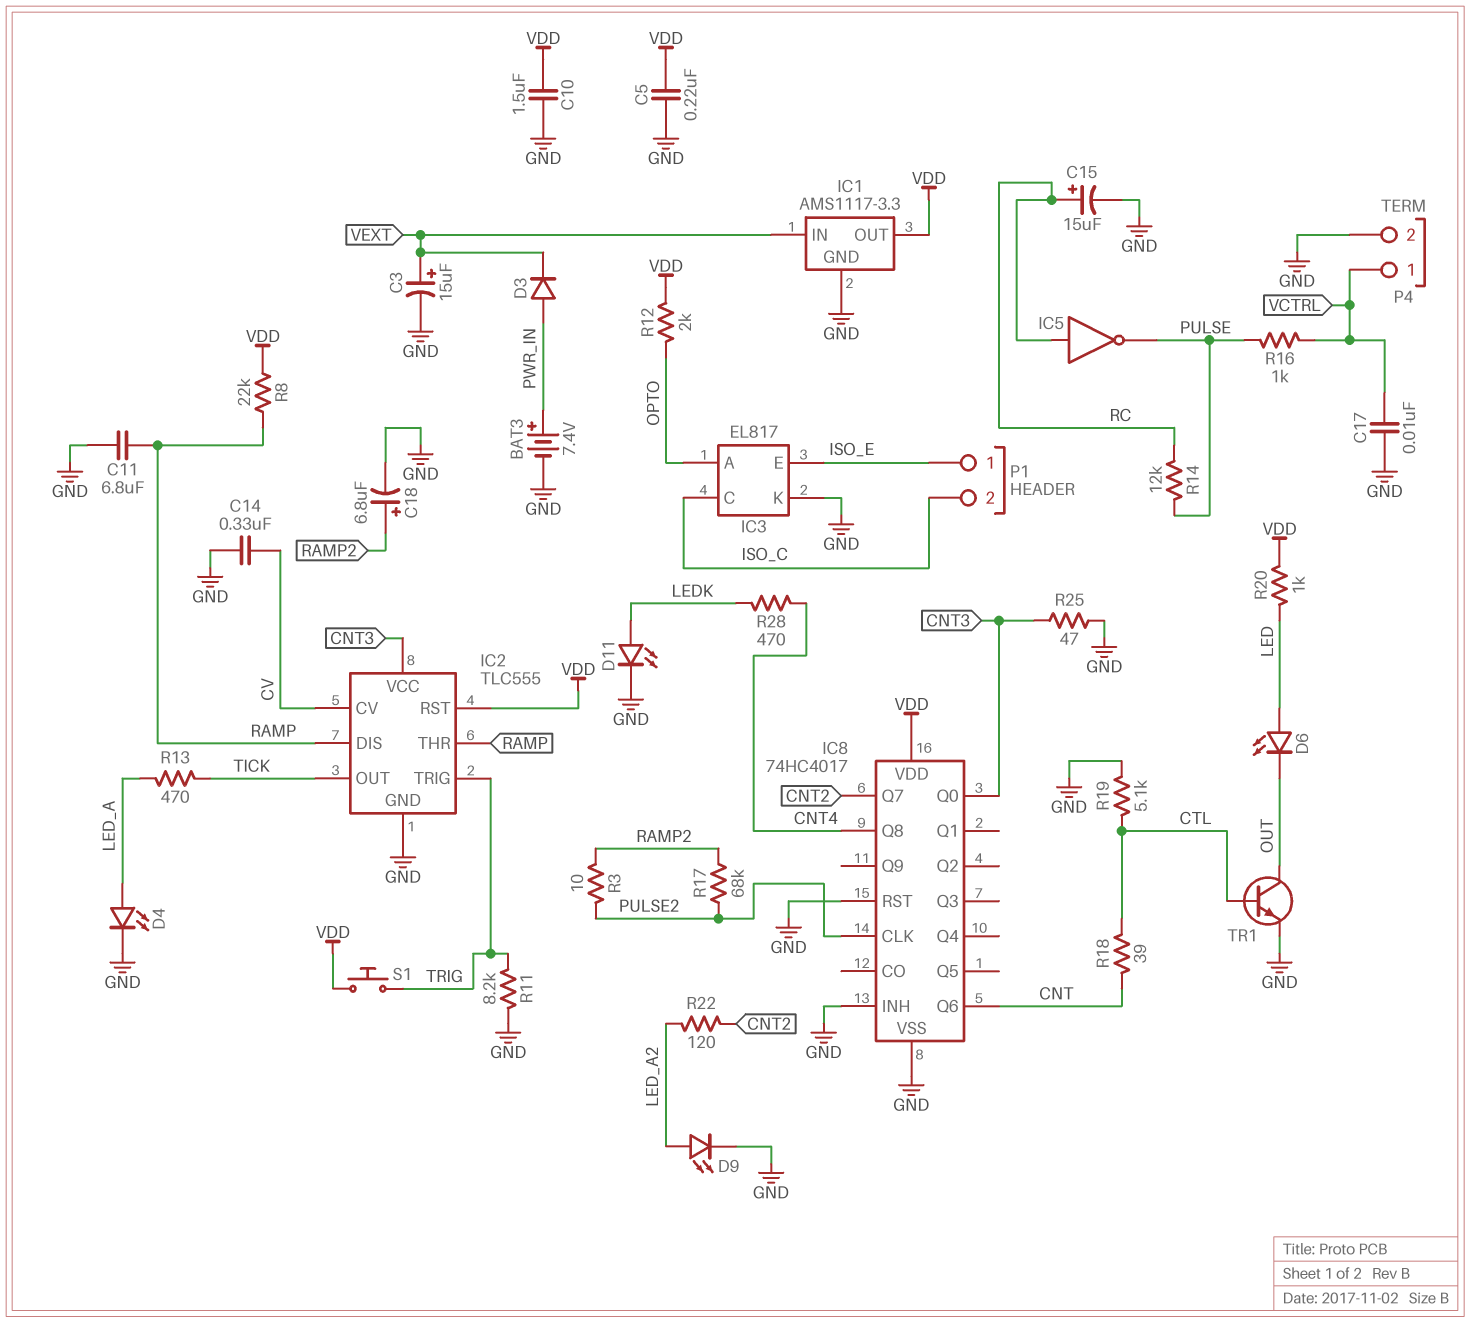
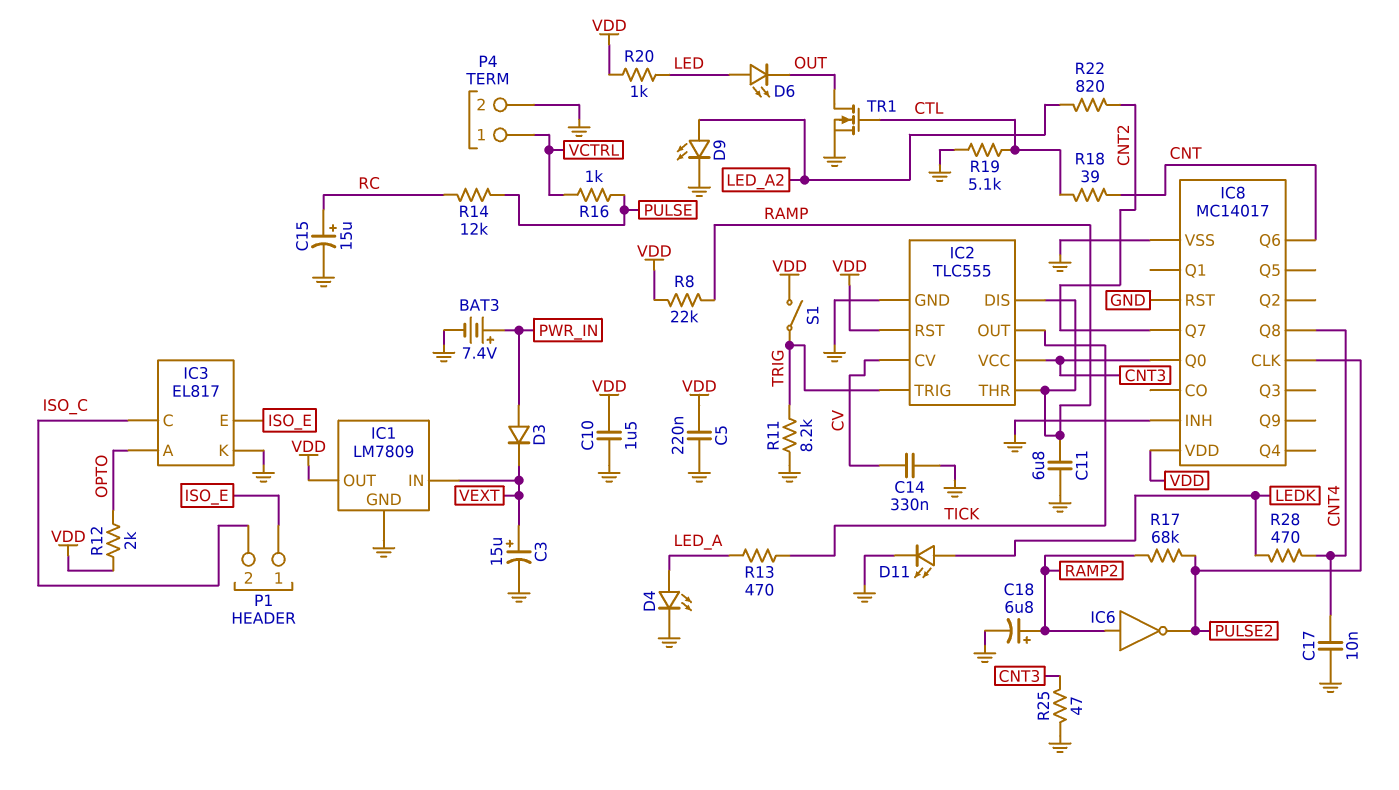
C17: 10nF (GND, VCTRL) -> 10nF (CNT4, GND)
IC1: AMS1117-3.3 -> LM7809
IC5: NOT (in RC, out PULSE) -> none
IC6: none -> NOT (in RAMP2, out PULSE2)
IC8: 74HC4017 -> MC14017
R3: 10 (PULSE2, RAMP2) -> none
R22: 120 (CNT2, LED_A2) -> 820 (CNT2, LED_A2)
S1: button (TRIG, VDD) -> switch (TRIG, VDD)
TR1: NPN (B CTL, C OUT, E GND) -> NMOS (G CTL, D OUT, S GND)

